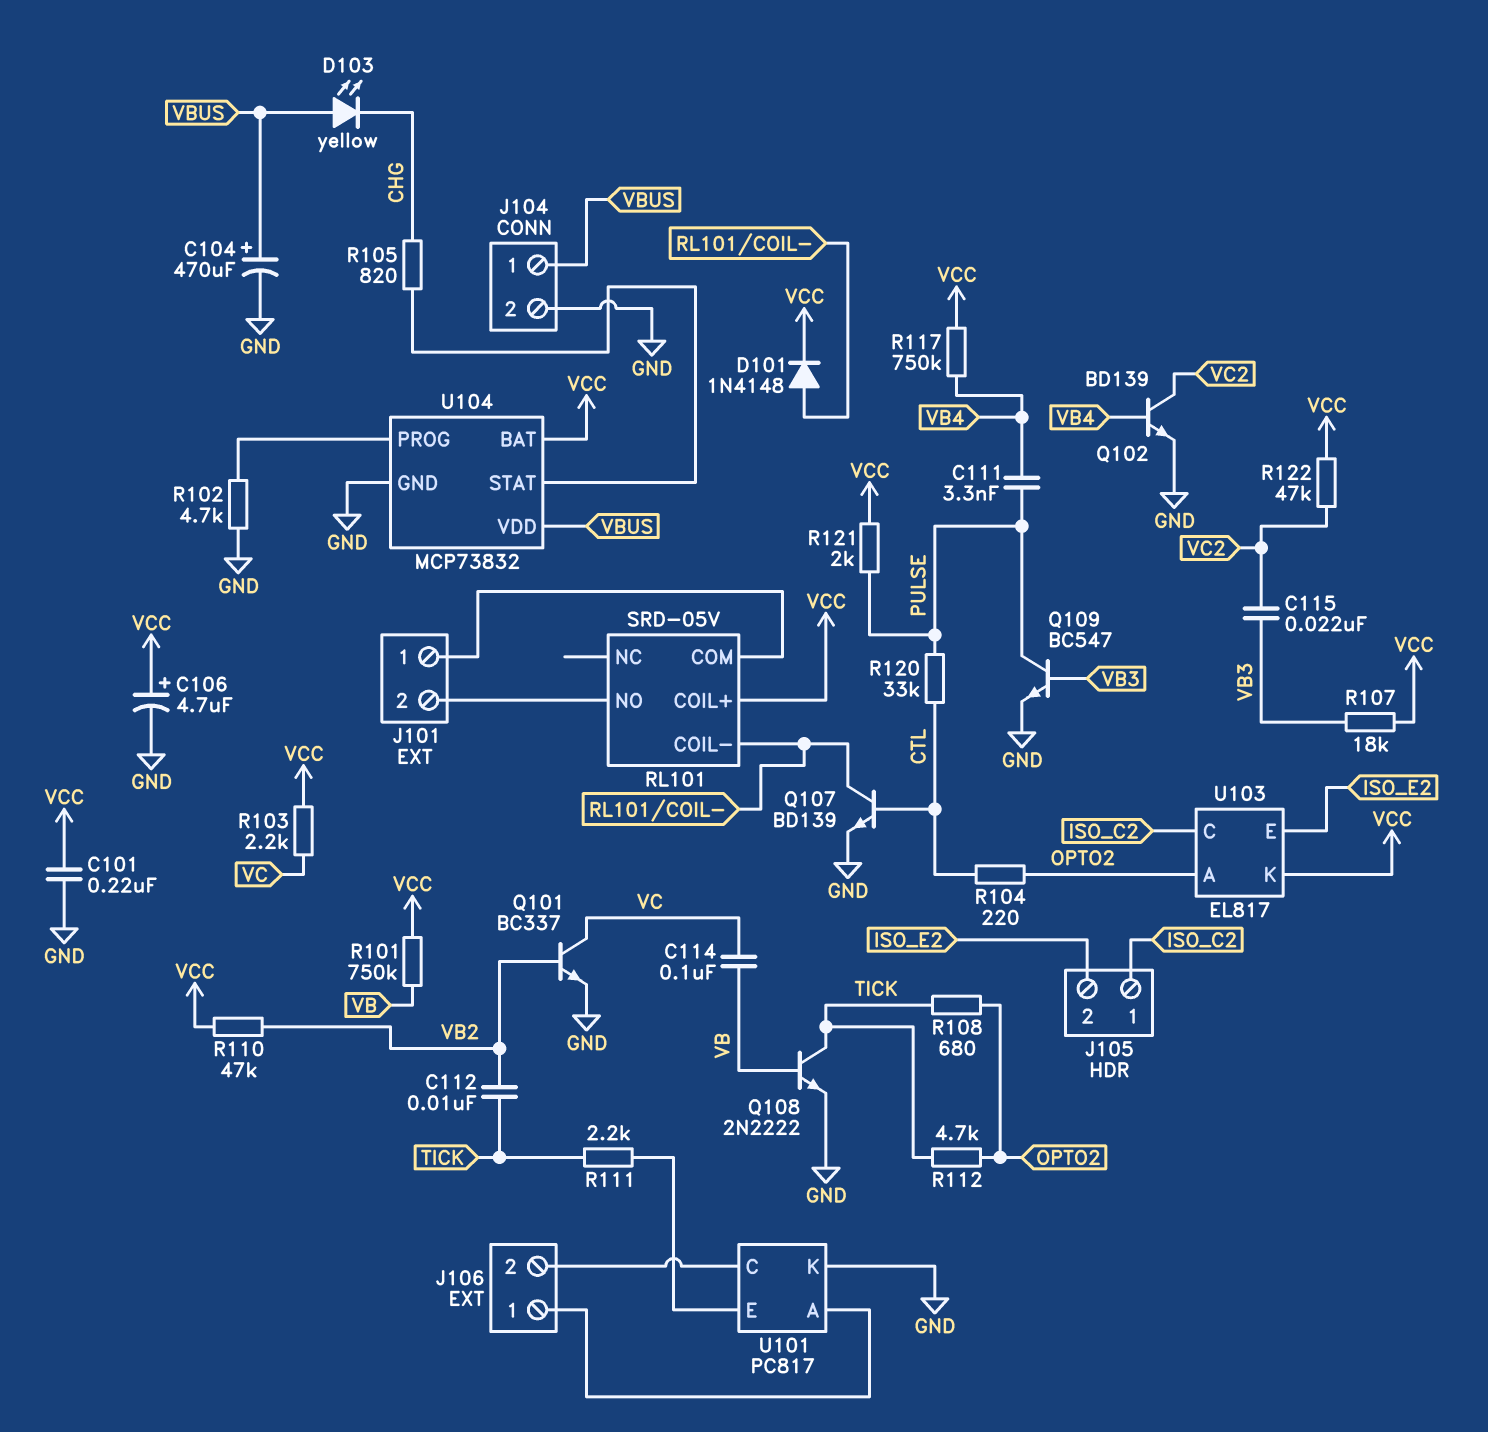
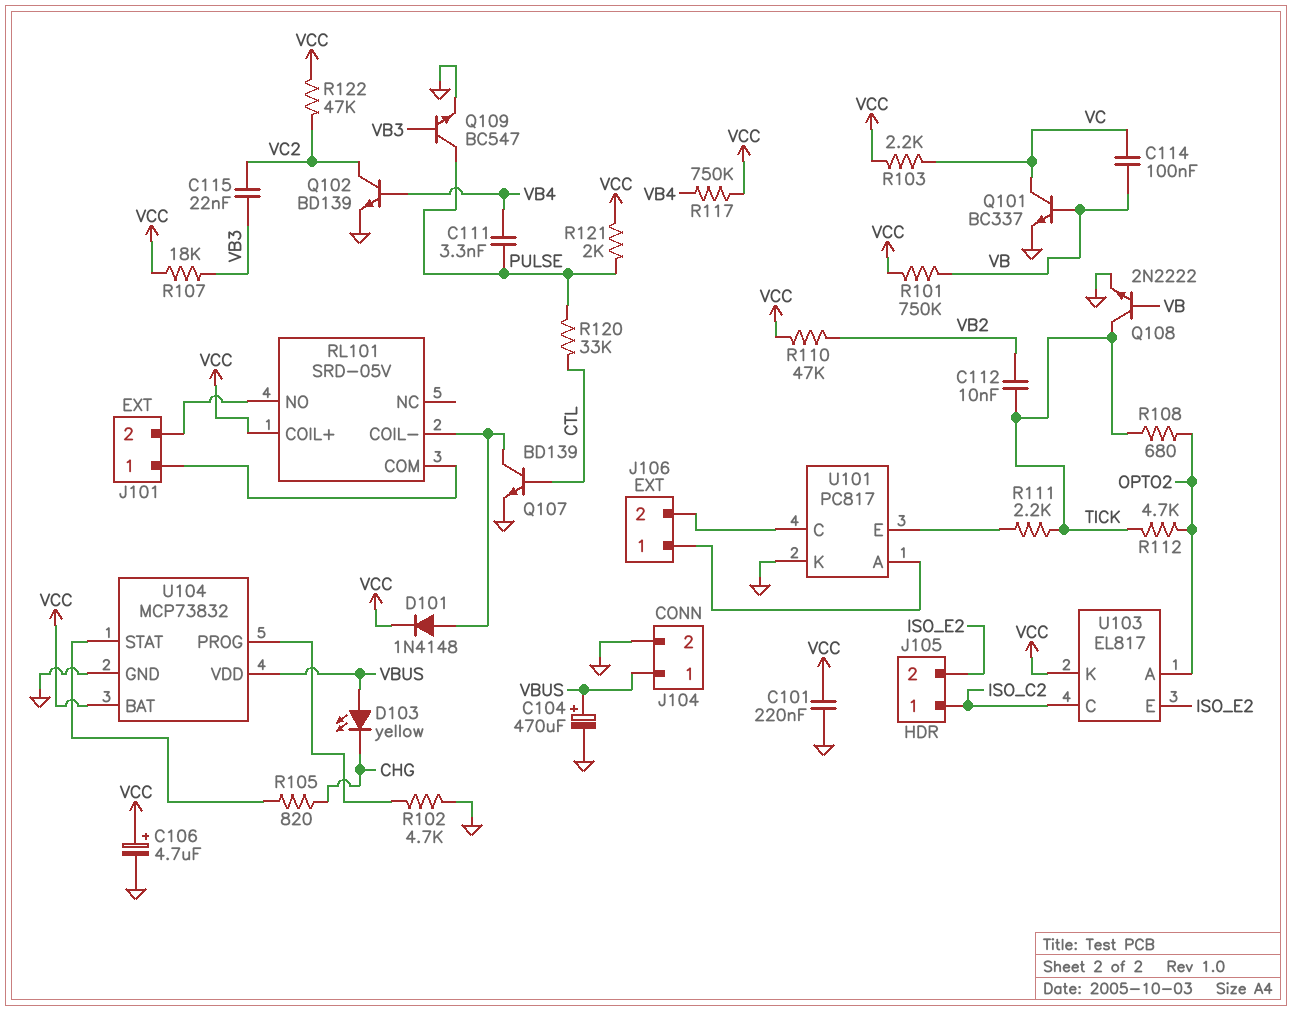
Q101: NPN BC337 (B VB2, C VC, E GND) -> NPN BC337 (B VB, C VC, E GND)
R104: 220 (CTL, OPTO2) -> none

